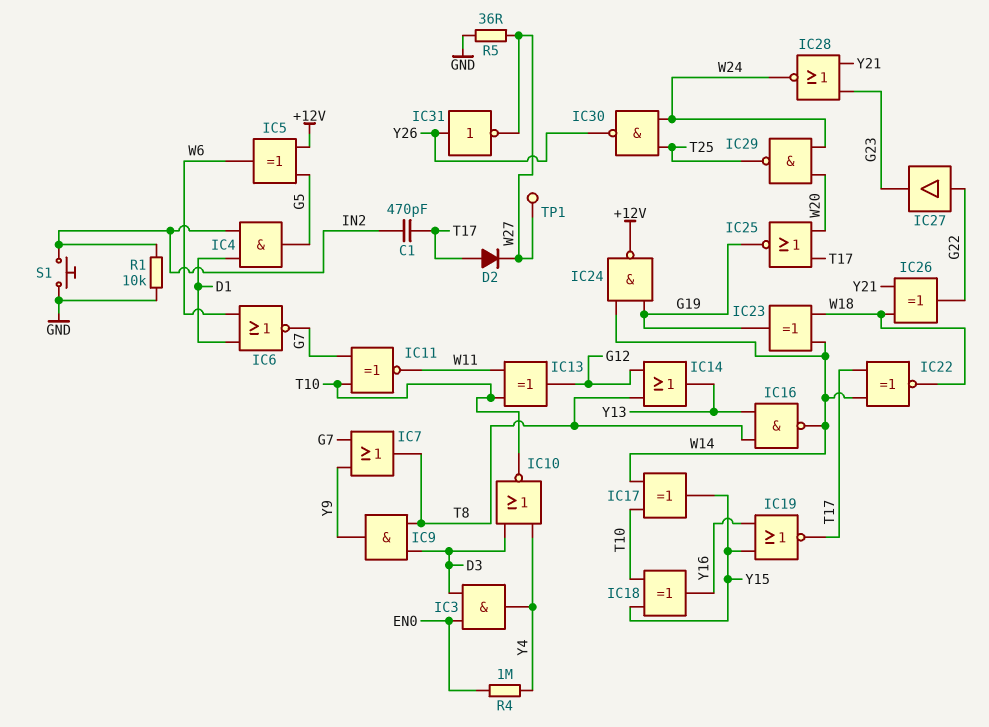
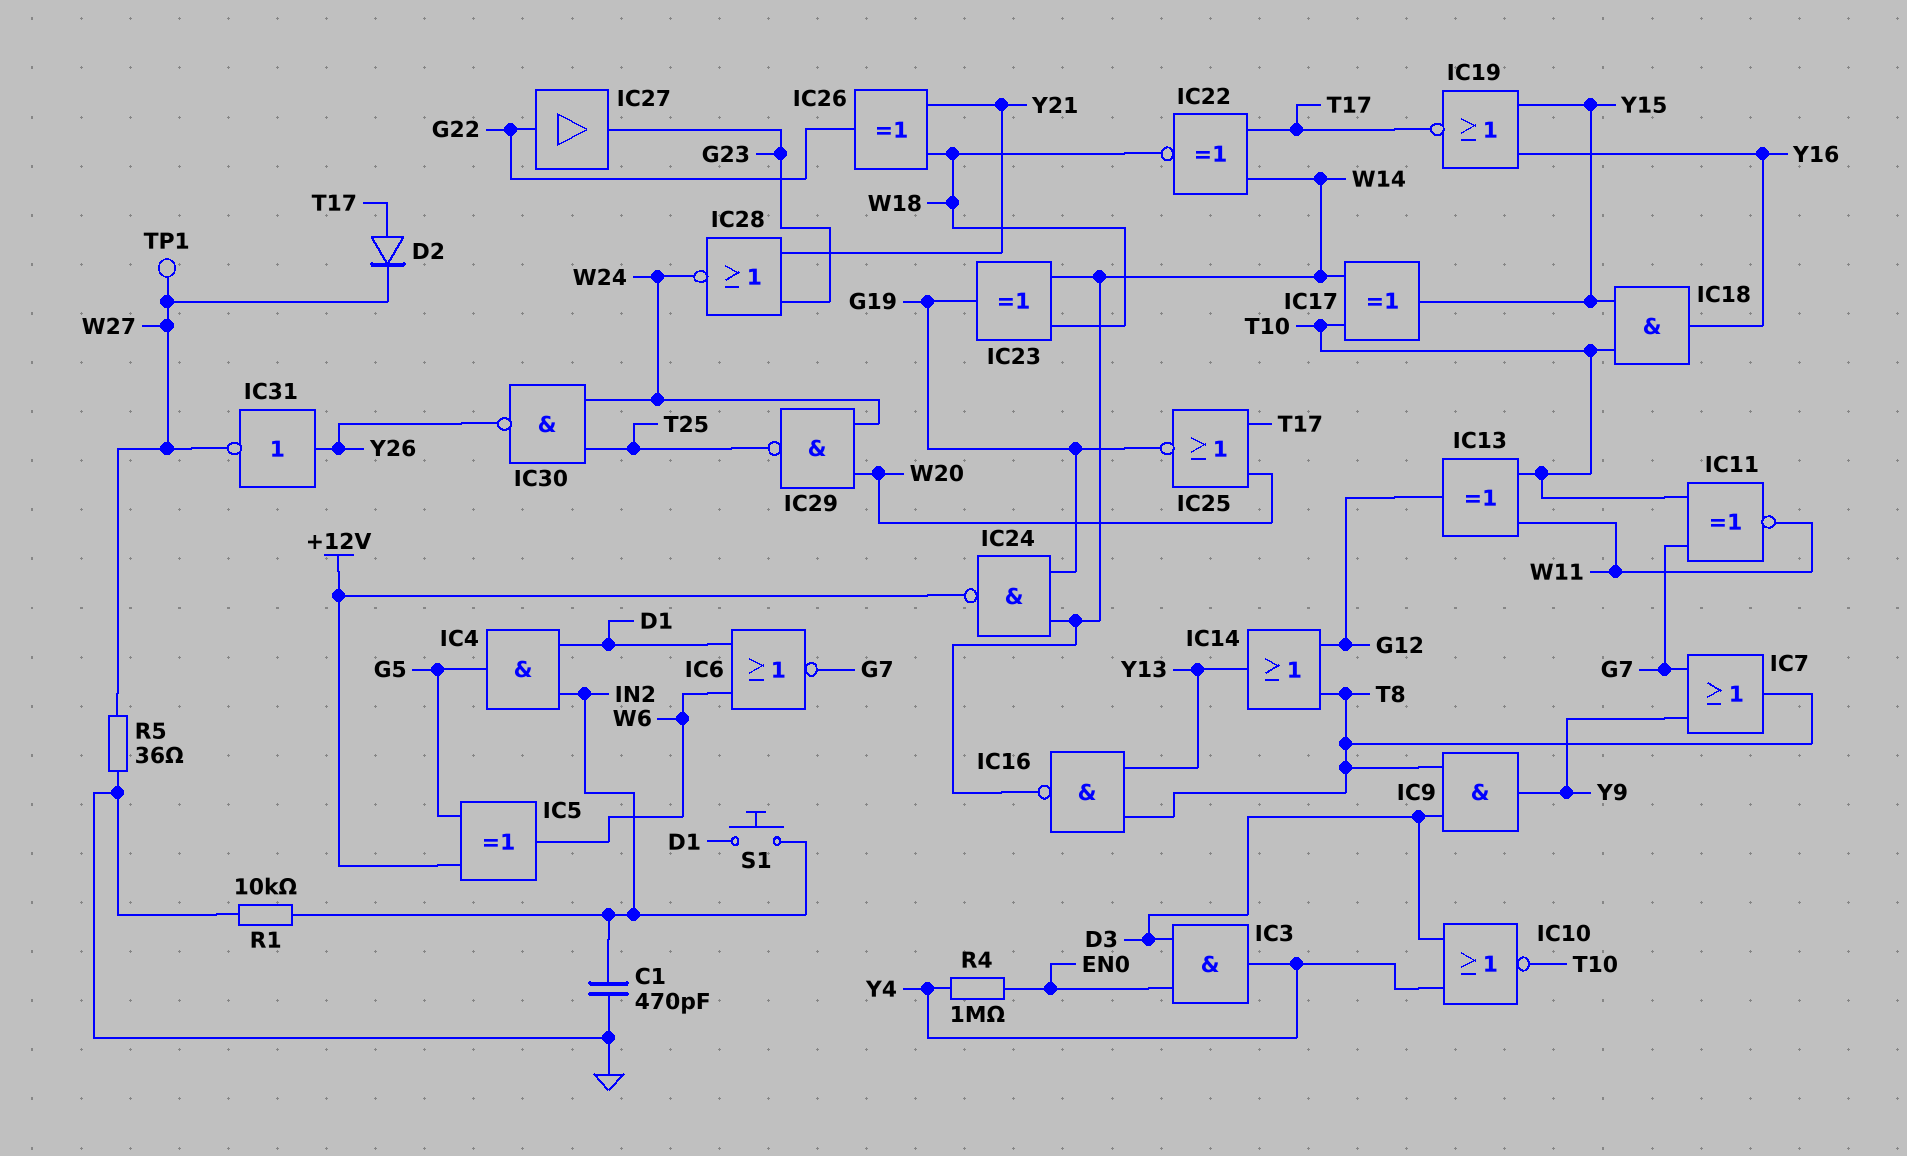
C1: 470pF (IN2, T17) -> 470pF (GND, IN2)
IC18: XOR (in T10, in Y15, out Y16) -> AND (in T10, in Y15, out Y16)
S1: button (GND, IN2) -> button (D1, IN2)

